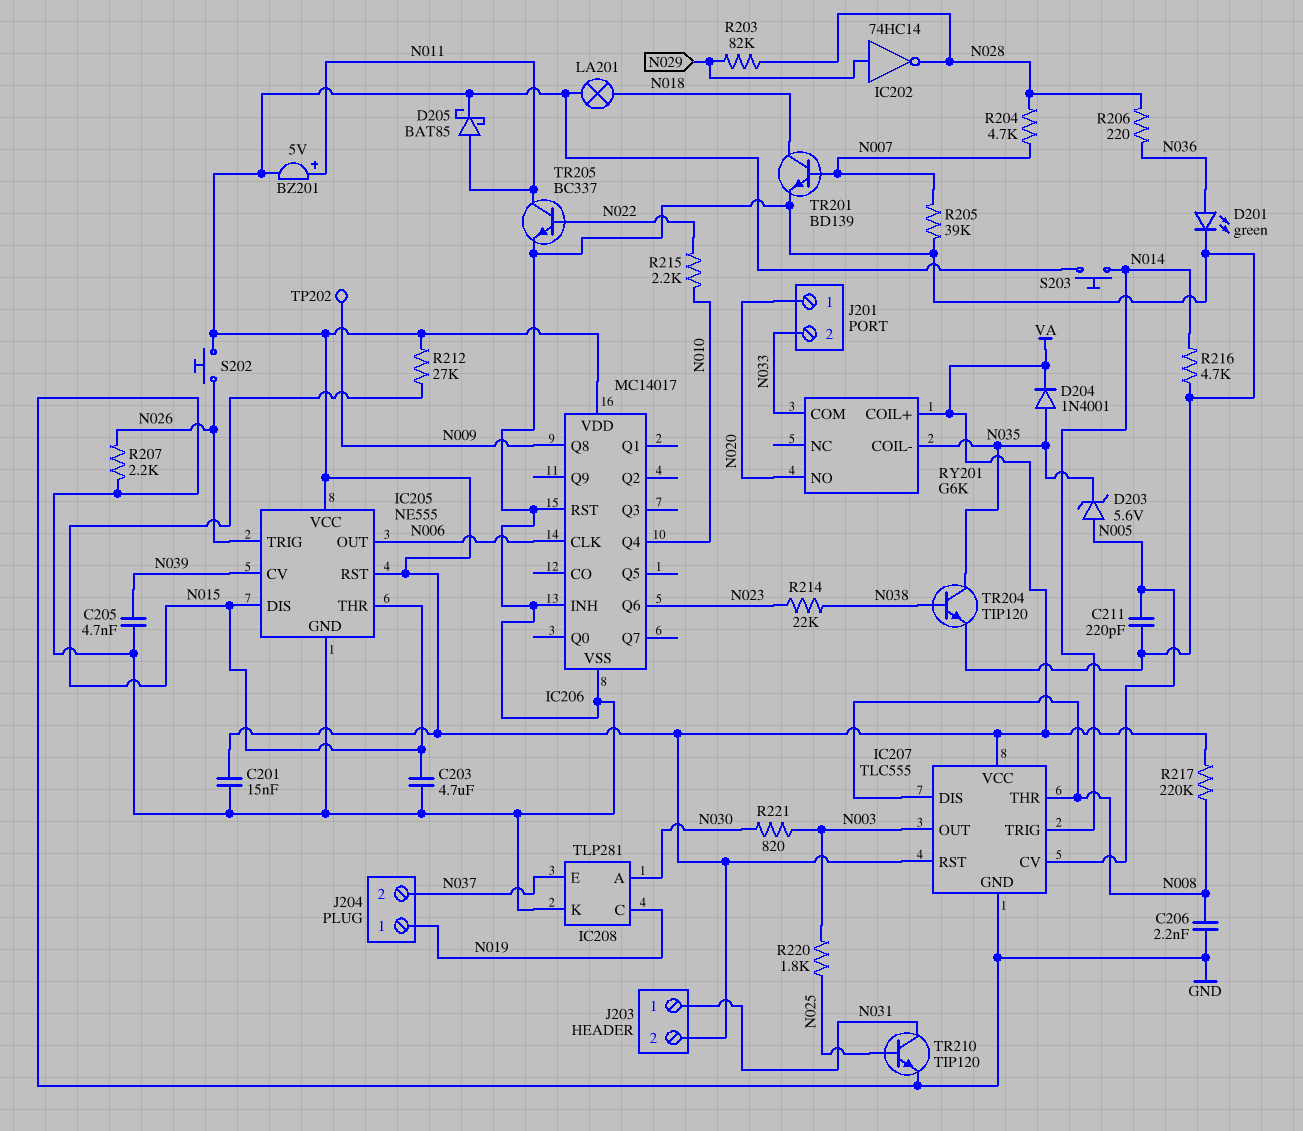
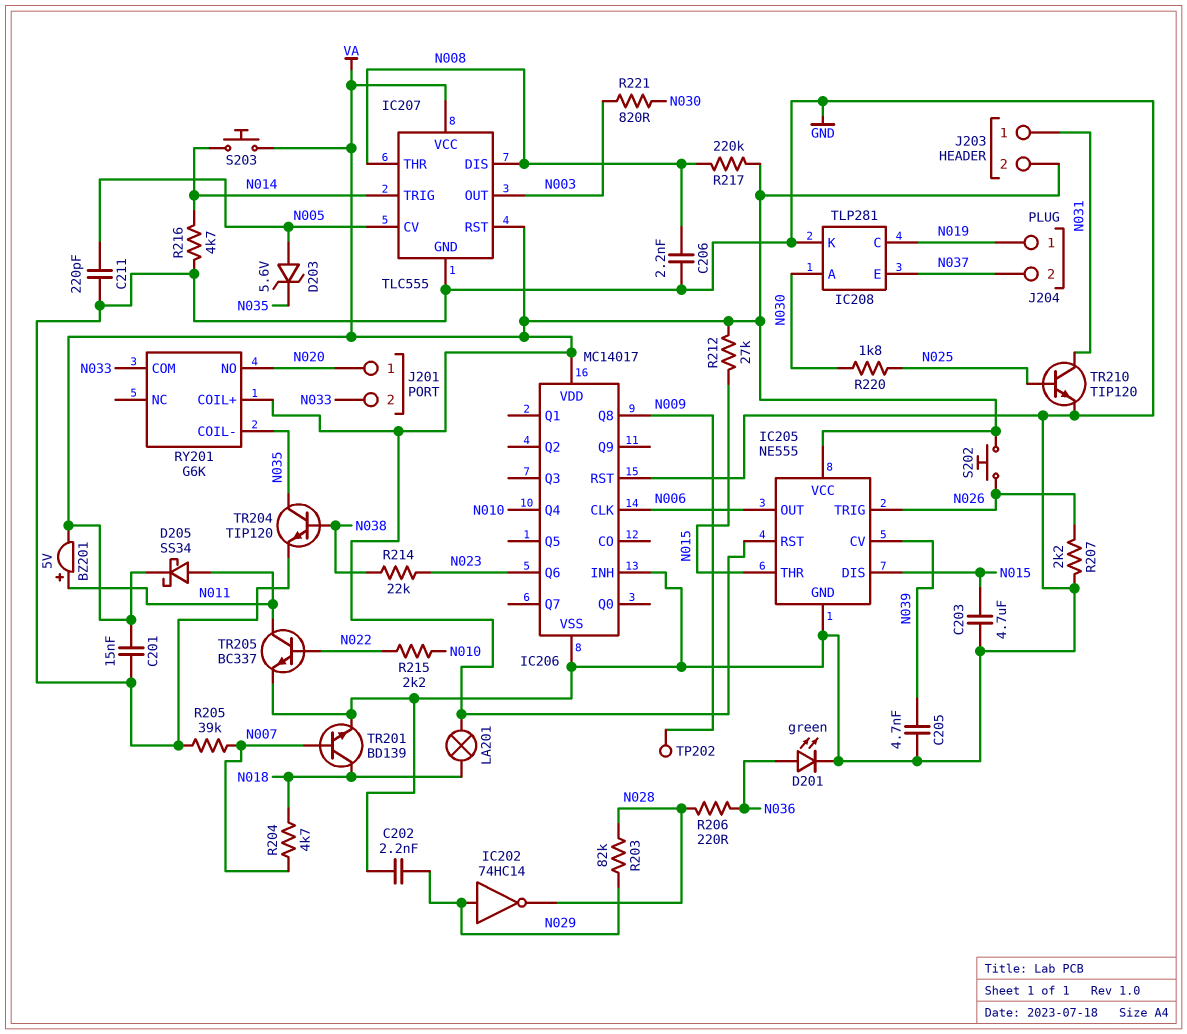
C202: none -> 2.2nF (GND, N029)
D204: diode 1N4001 (A N035, K VA) -> none
D205: schottky BAT85 (A N011, K VA) -> schottky SS34 (A N011, K VA)
R204: 4.7k (N007, N028) -> 4.7k (N007, N018)
R220: 1.8k (N003, N025) -> 1.8k (N025, N030)

